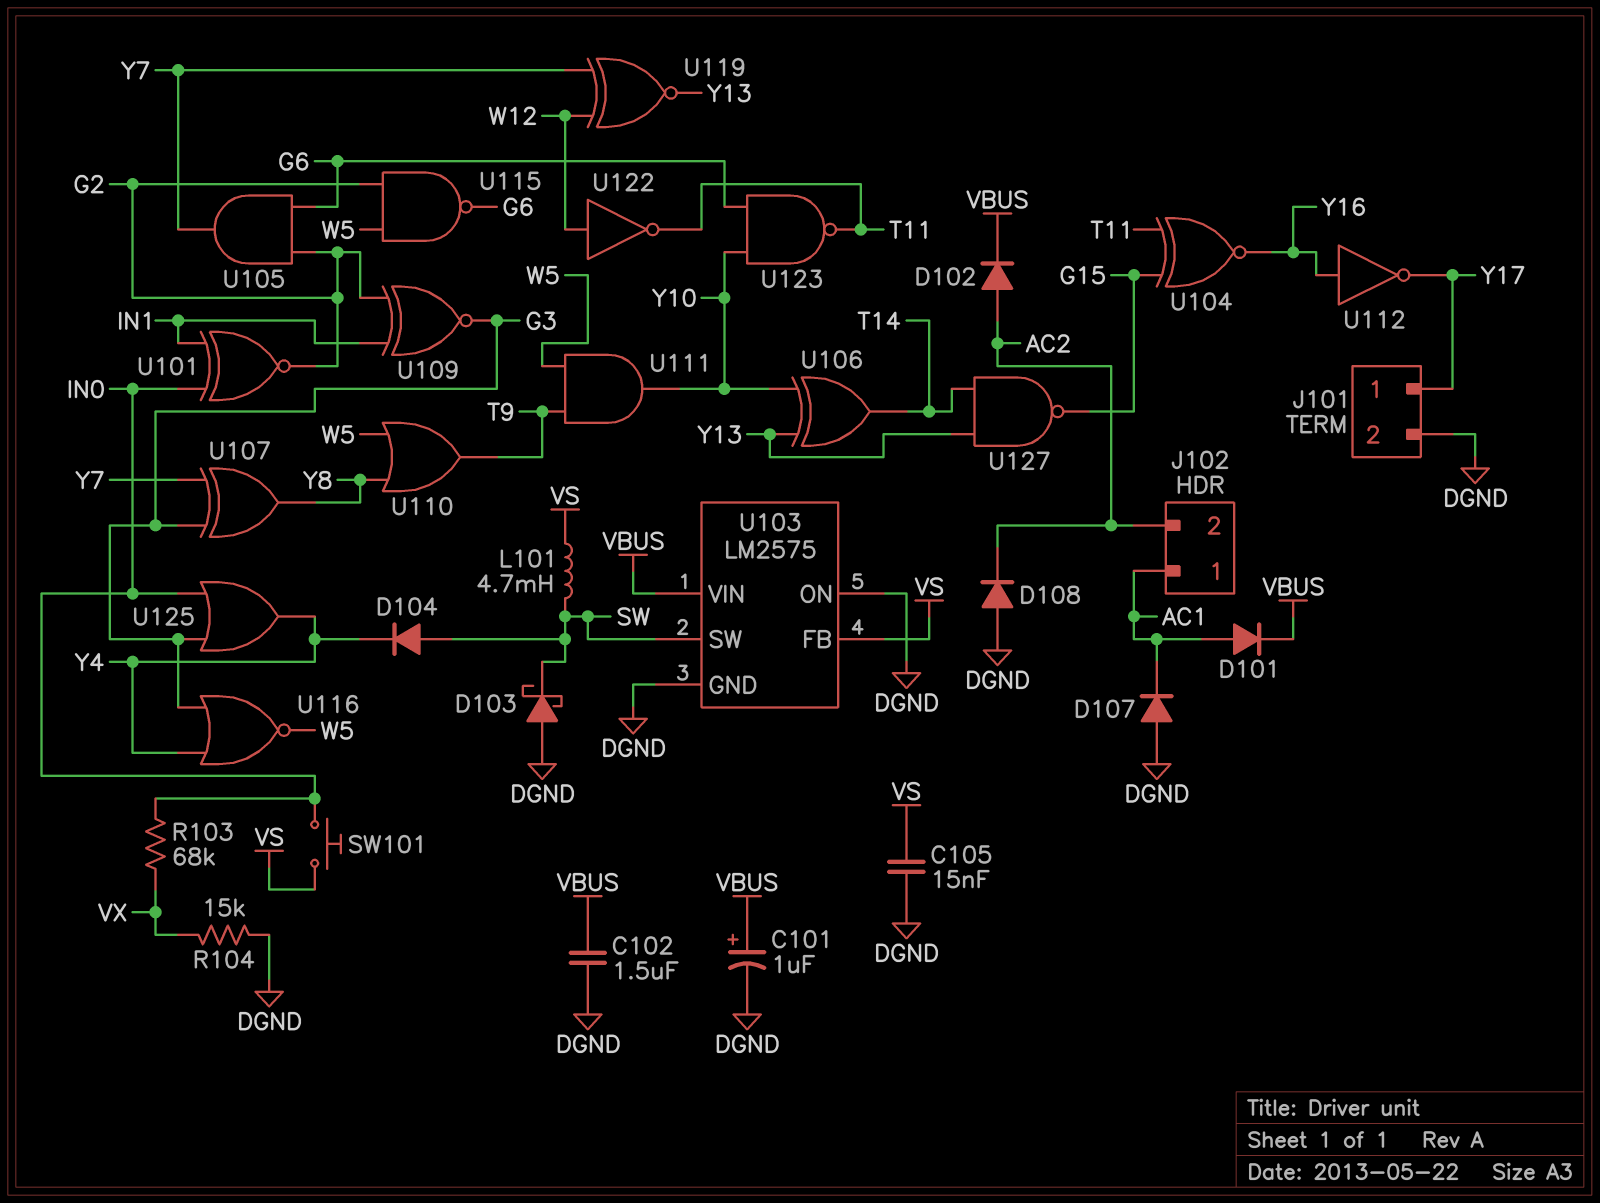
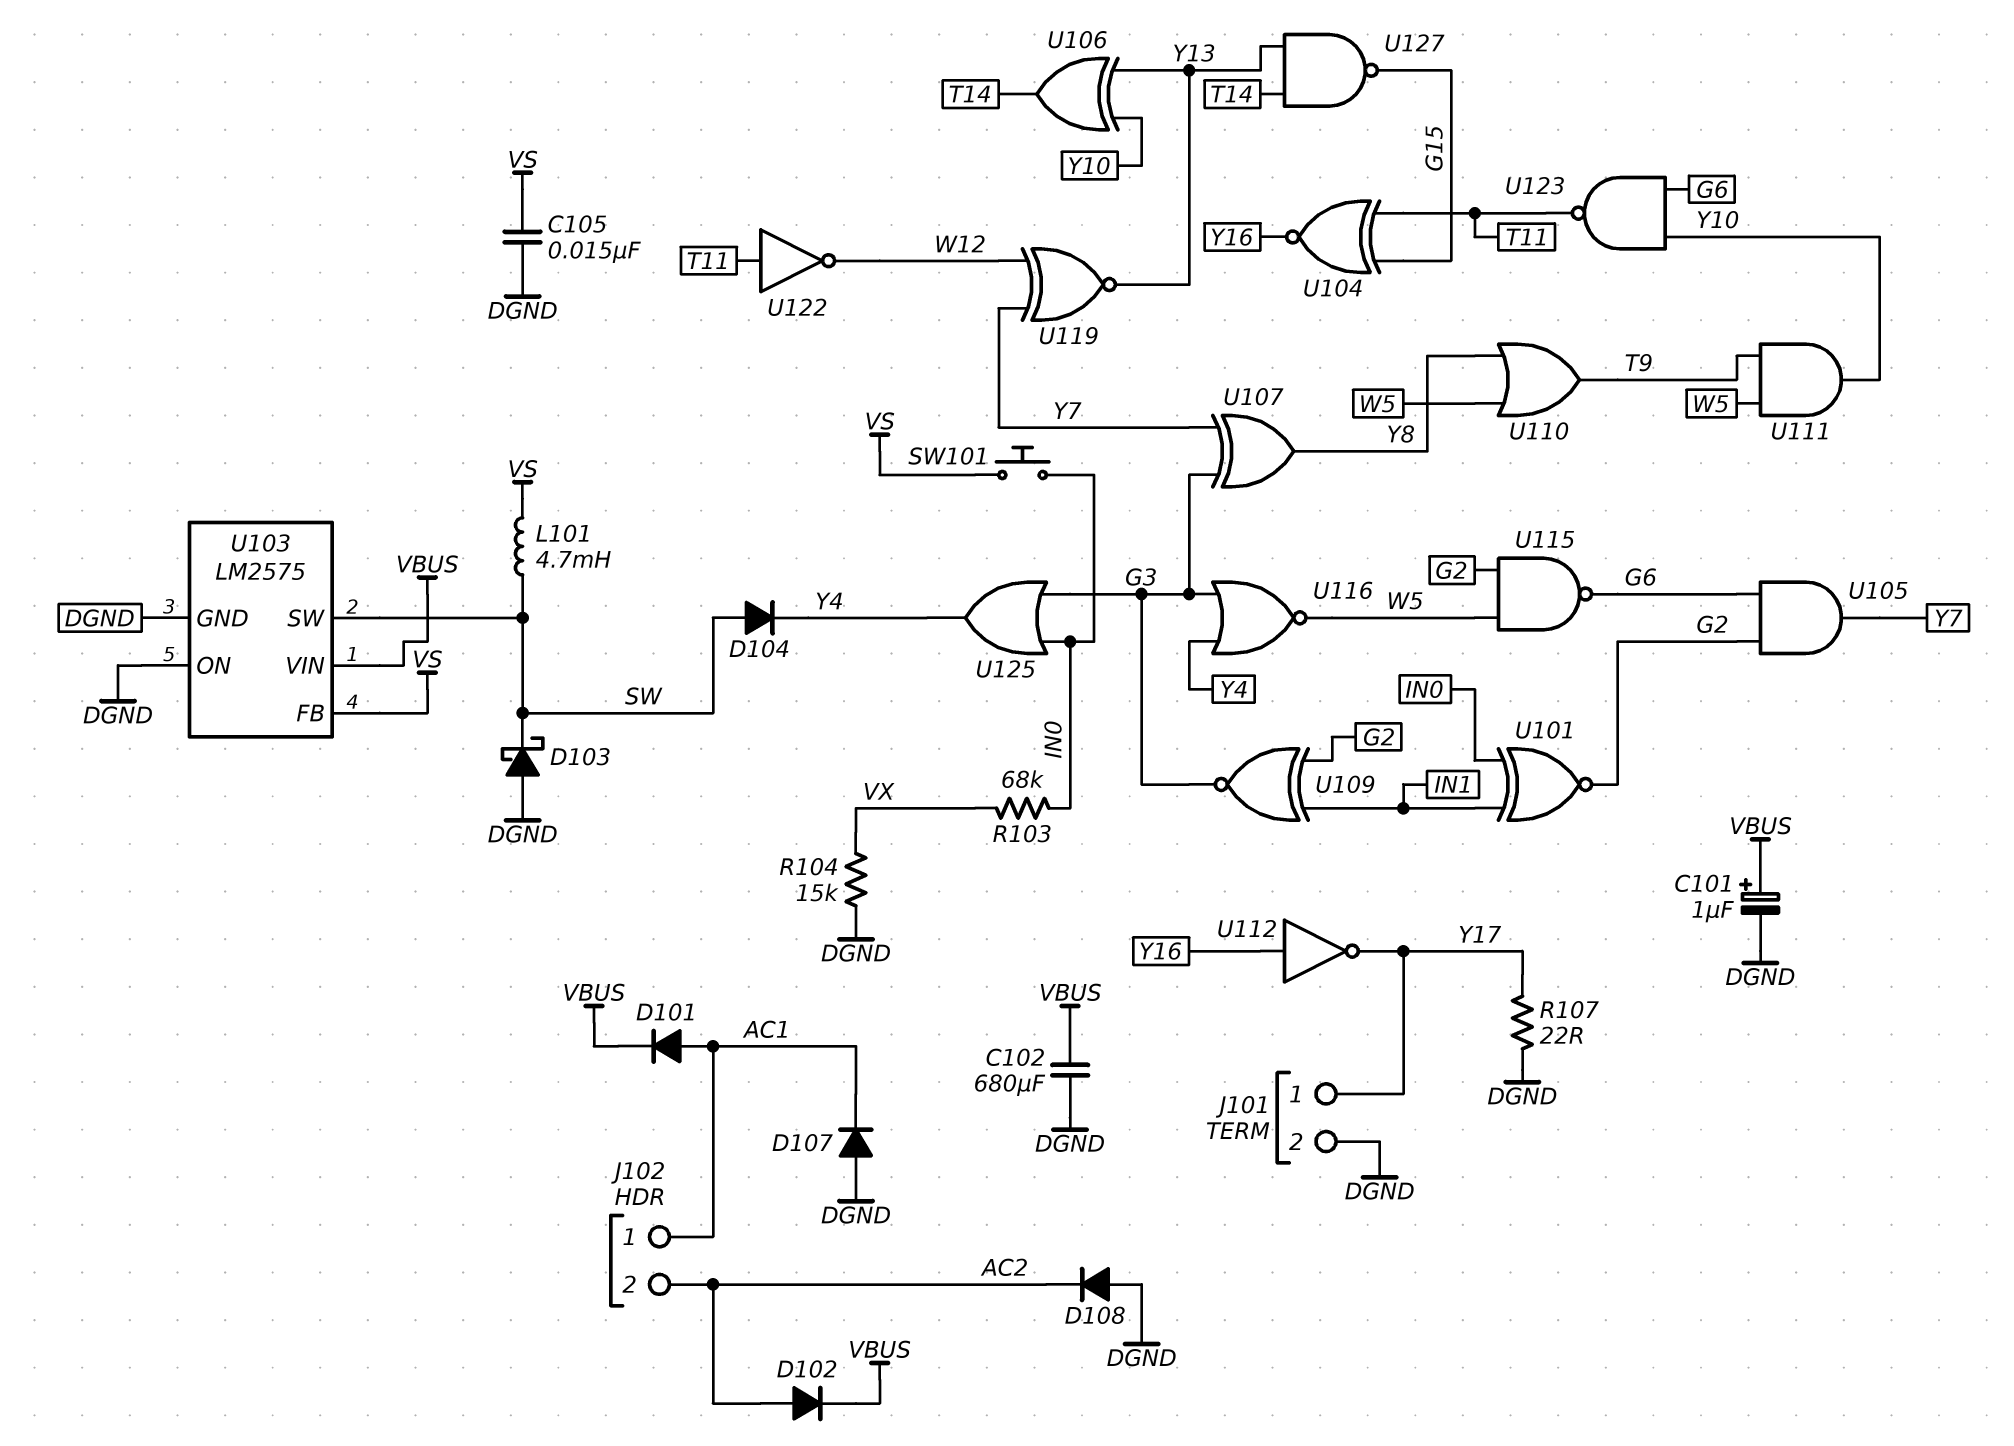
C102: 1.5uF (DGND, VBUS) -> 680uF (DGND, VBUS)
R107: none -> 22 (DGND, Y17)
U122: NOT (in W12, out T11) -> NOT (in T11, out W12)

